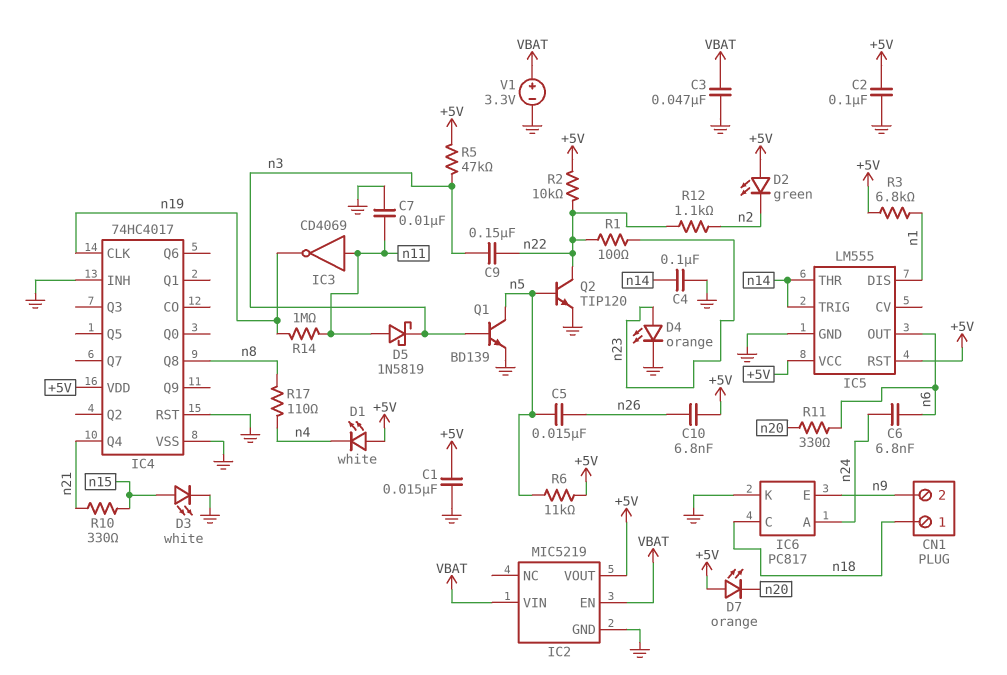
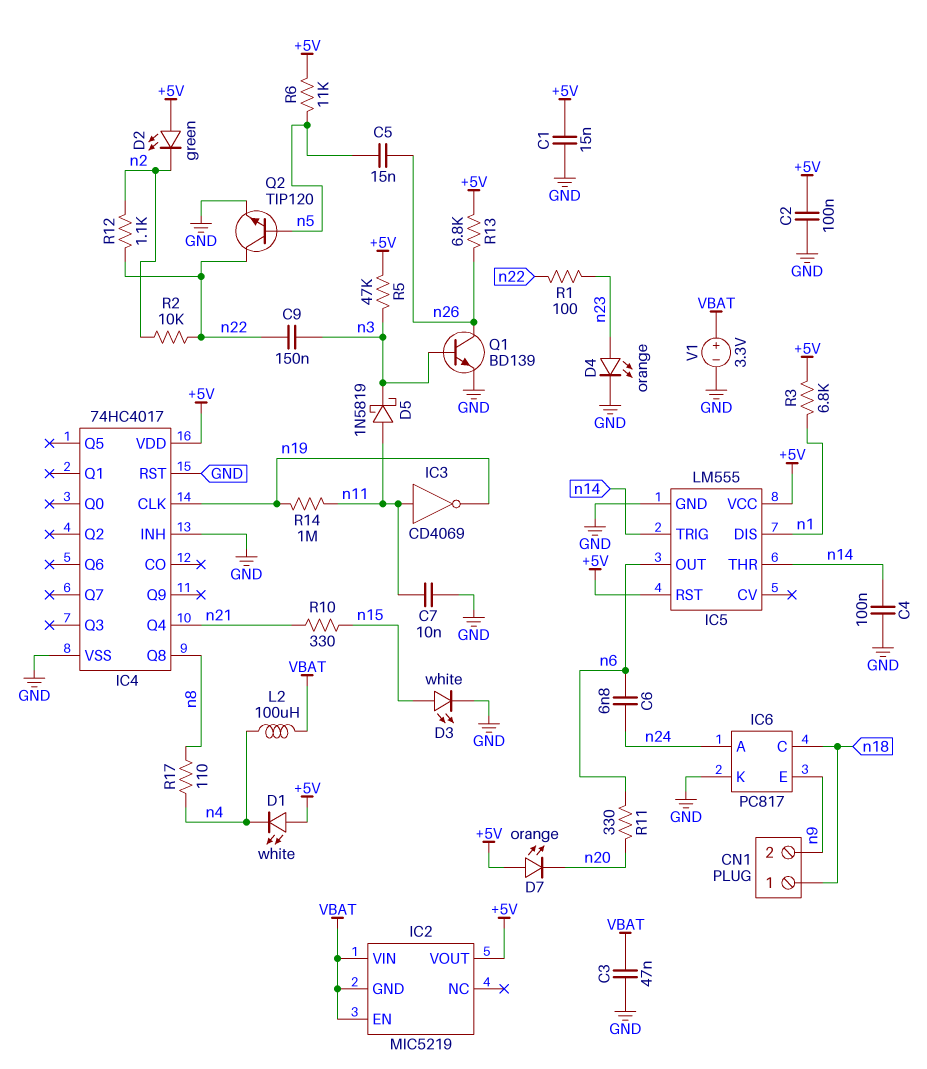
C10: 6.8nF (+5V, n26) -> none
IC2 pin GND: GND -> VBAT
L2: none -> 100uH (VBAT, n4)
Q1: NPN BD139 (B n3, C n5, E GND) -> NPN BD139 (B n3, C n26, E GND)
R2: 10k (+5V, n22) -> 10k (n2, n22)
R13: none -> 6.8k (+5V, n26)

